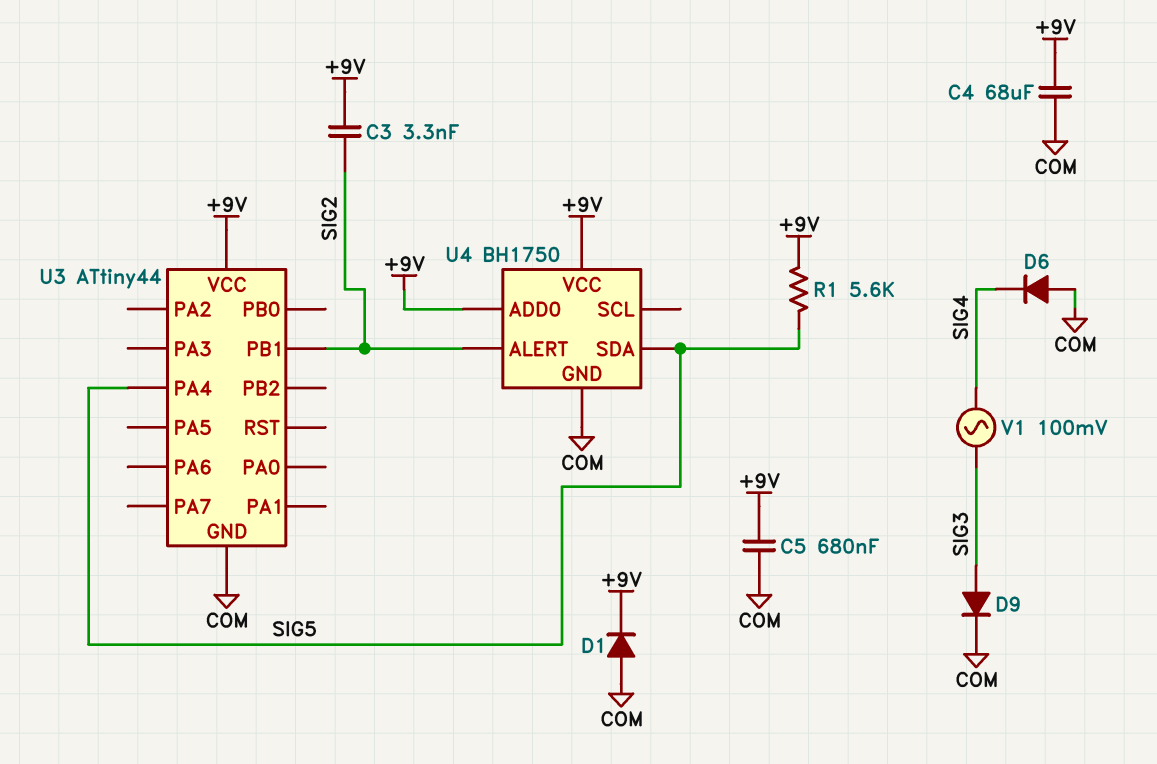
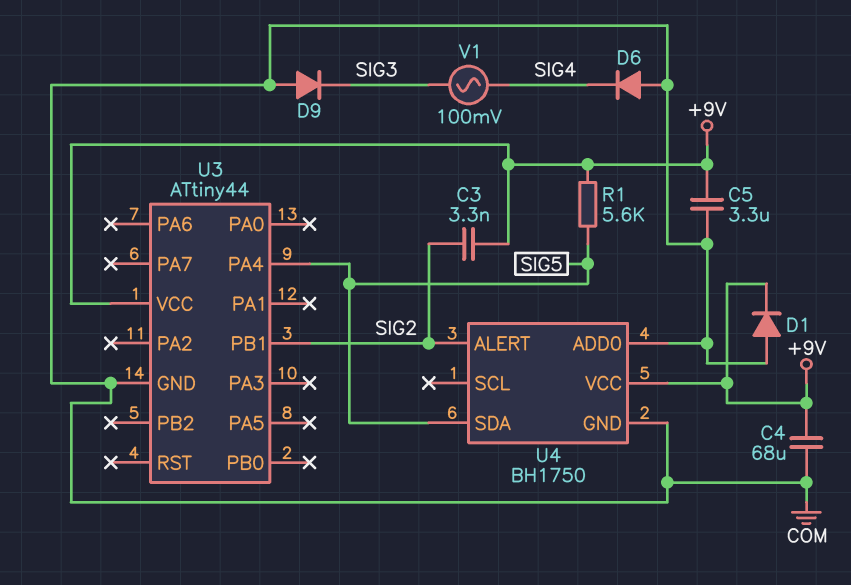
C5: 680nF (+9V, COM) -> 3.3uF (+9V, COM)
D9: diode (A SIG3, K COM) -> diode (A COM, K SIG3)
U4 pin ADD0: +9V -> COM

